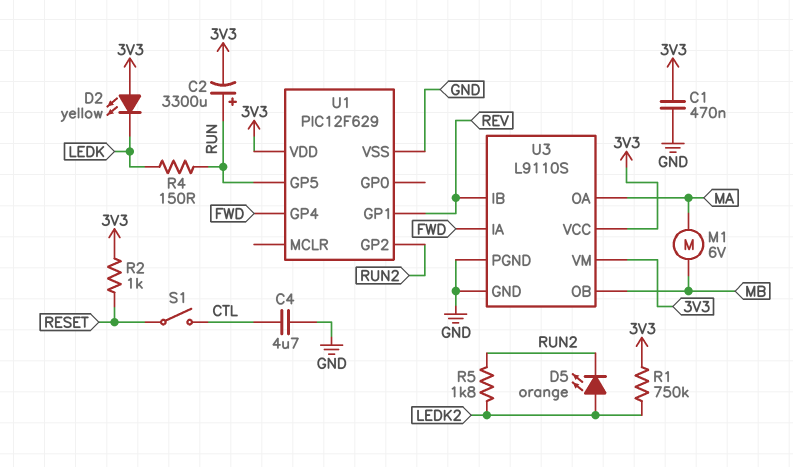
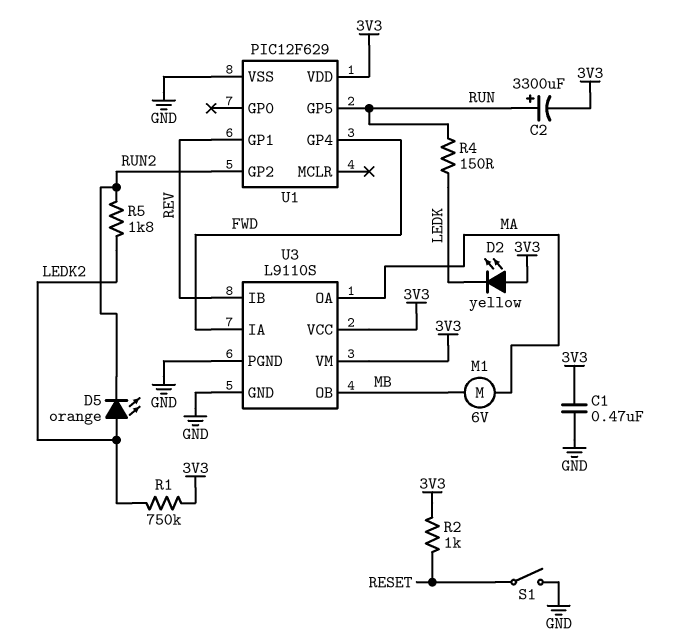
C4: 4.7uF (CTL, GND) -> none
S1: switch (CTL, RESET) -> switch (GND, RESET)

